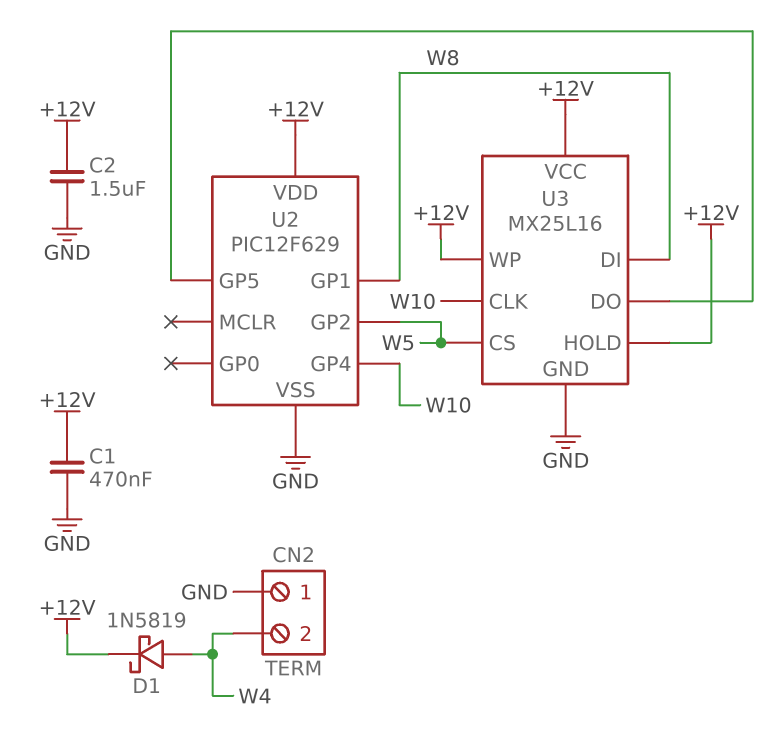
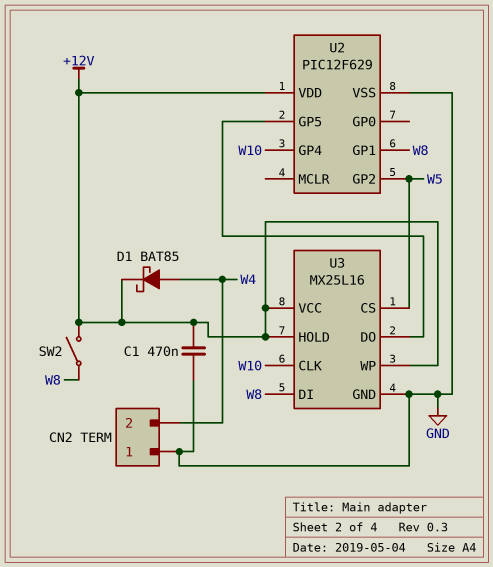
C2: 1.5uF (+12V, GND) -> none
D1: schottky 1N5819 (A W4, K +12V) -> schottky BAT85 (A W4, K +12V)
SW2: none -> switch (+12V, W8)

